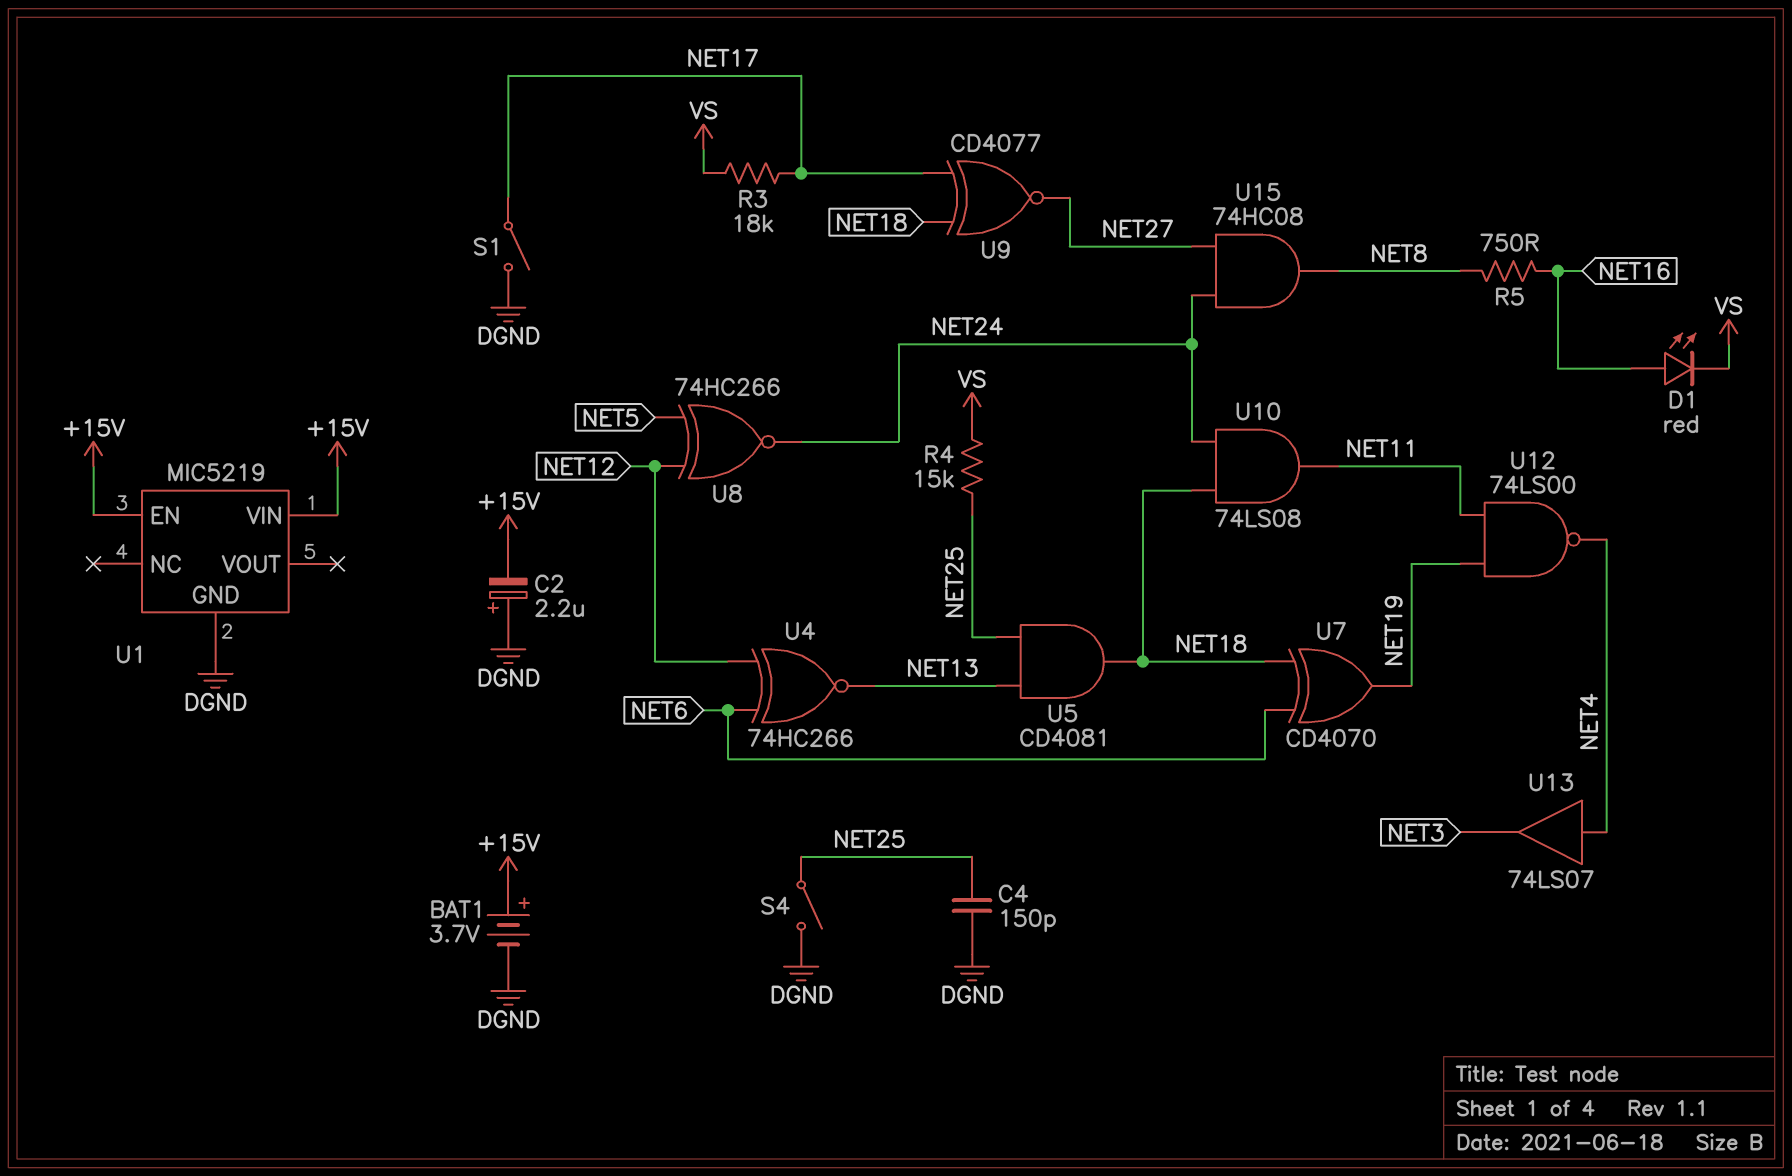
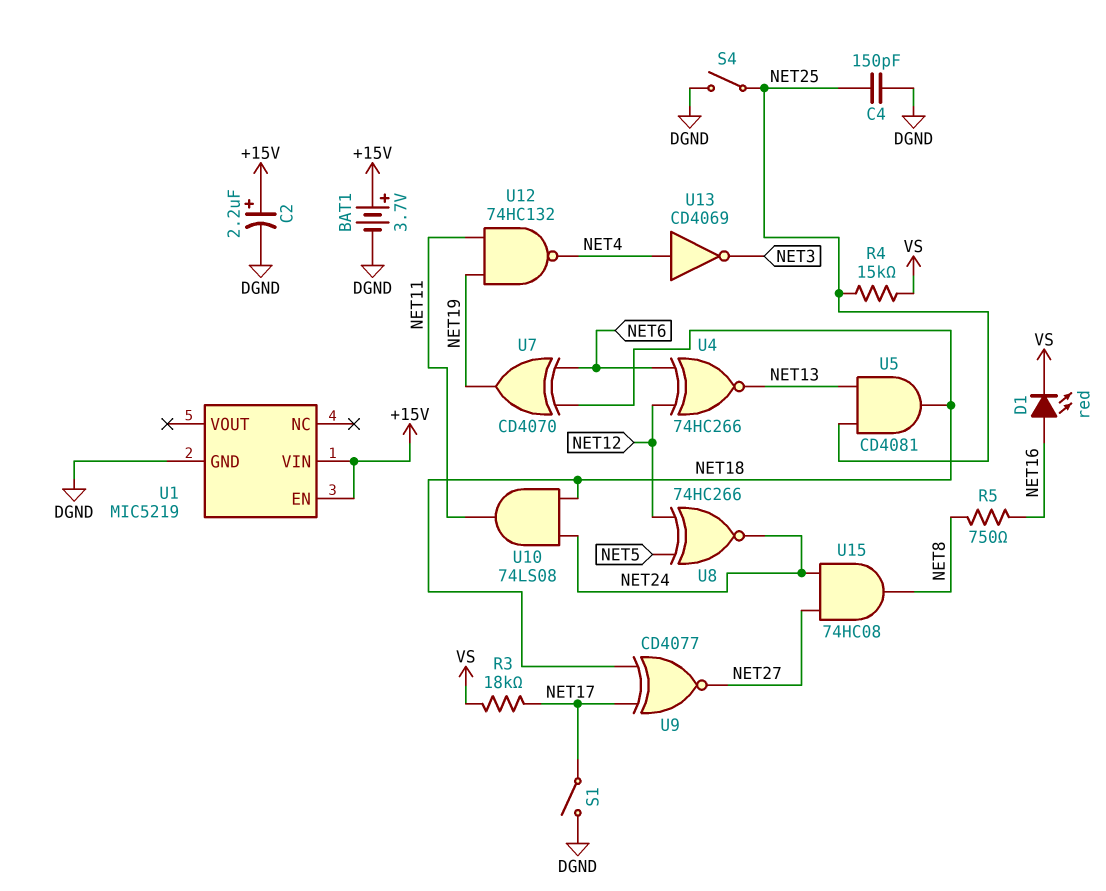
C2: 2.2uF (plus DGND, minus +15V) -> 2.2uF (plus +15V, minus DGND)
U12: NAND 74LS00 (in NET11, in NET19, out NET4) -> NAND 74HC132 (in NET11, in NET19, out NET4)
U13: buffer 74LS07 (in NET4, out NET3) -> NOT CD4069 (in NET4, out NET3)

